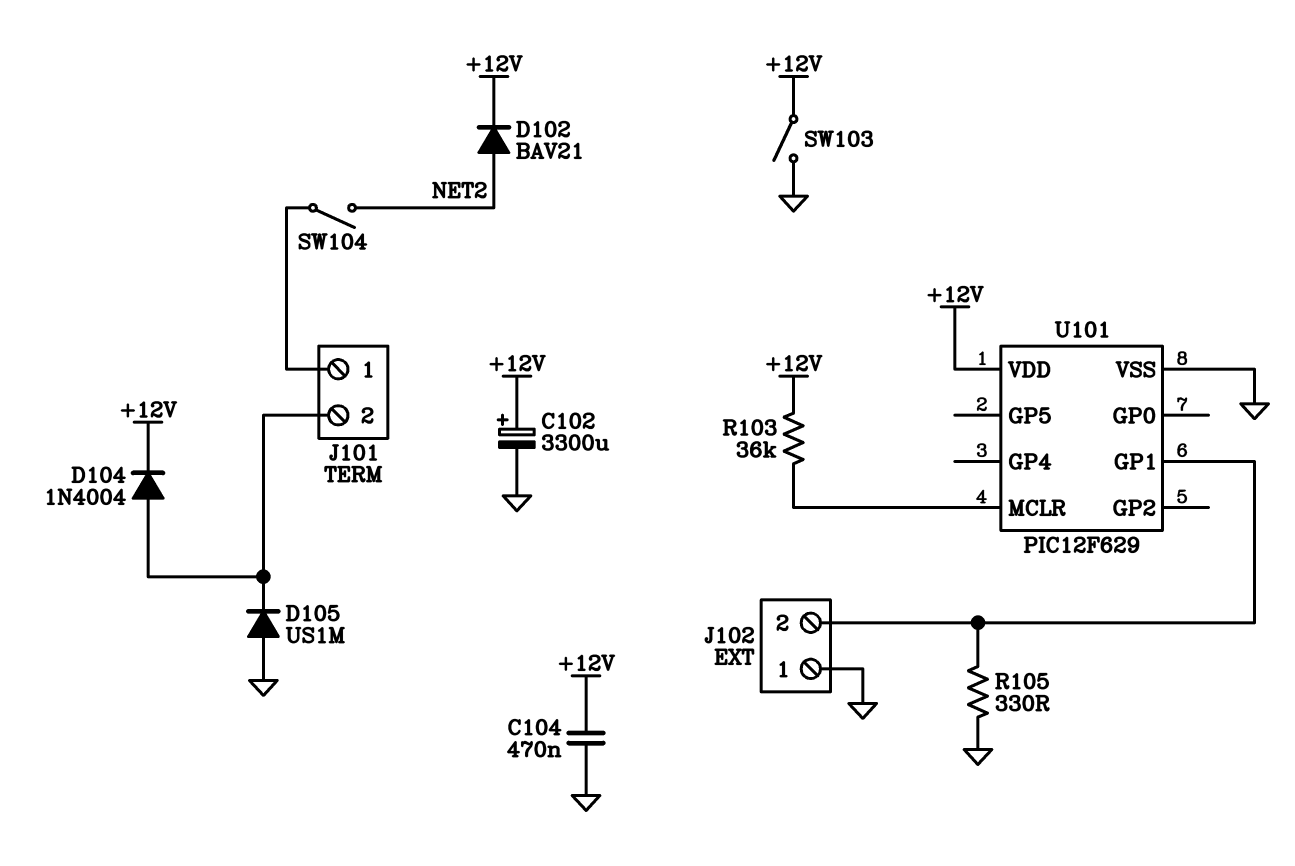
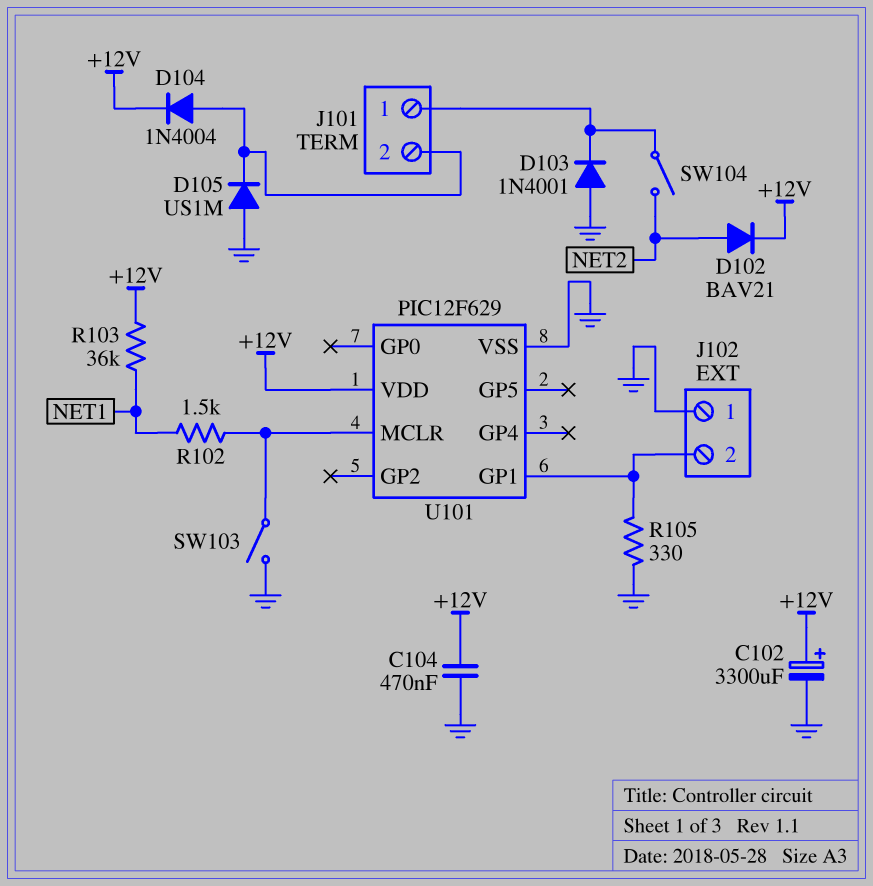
D103: none -> diode 1N4001 (A GND, K J101/1)
R102: none -> 1.5k (NET1, U101/MCLR)
R103: 36k (+12V, U101/MCLR) -> 36k (+12V, NET1)
SW103: switch (+12V, GND) -> switch (GND, U101/MCLR)

